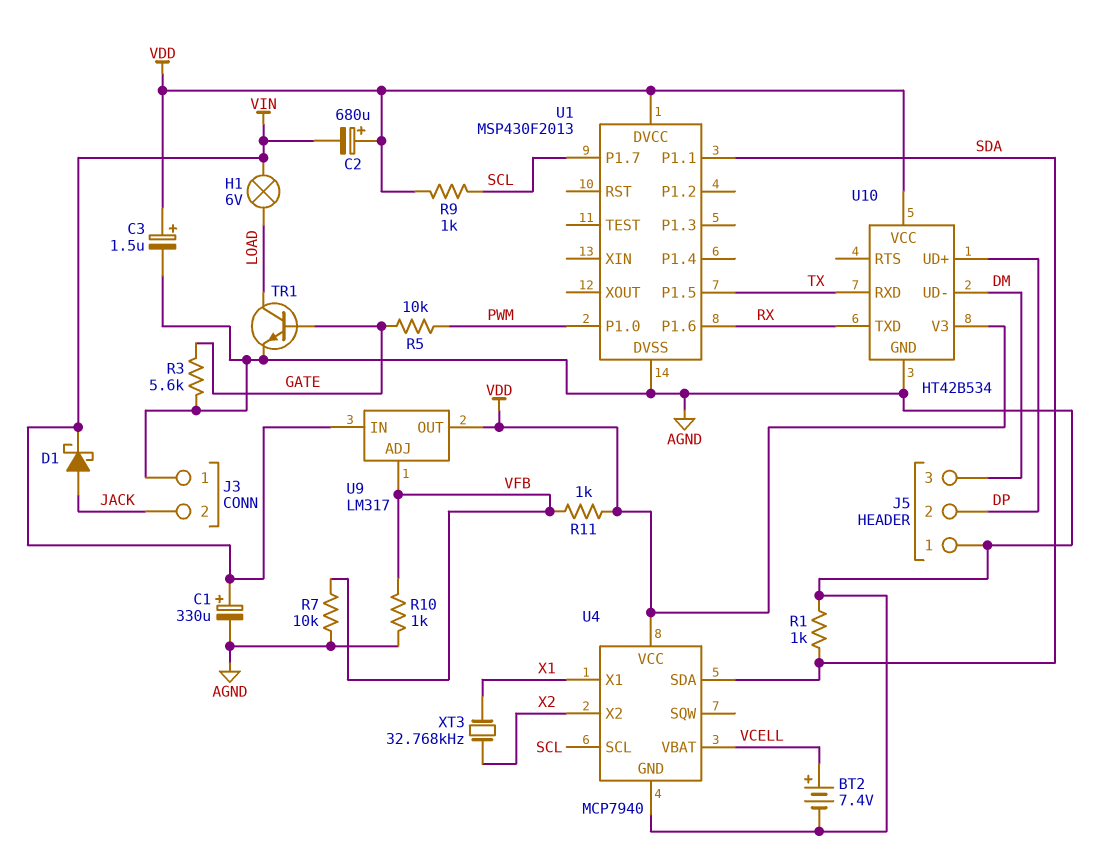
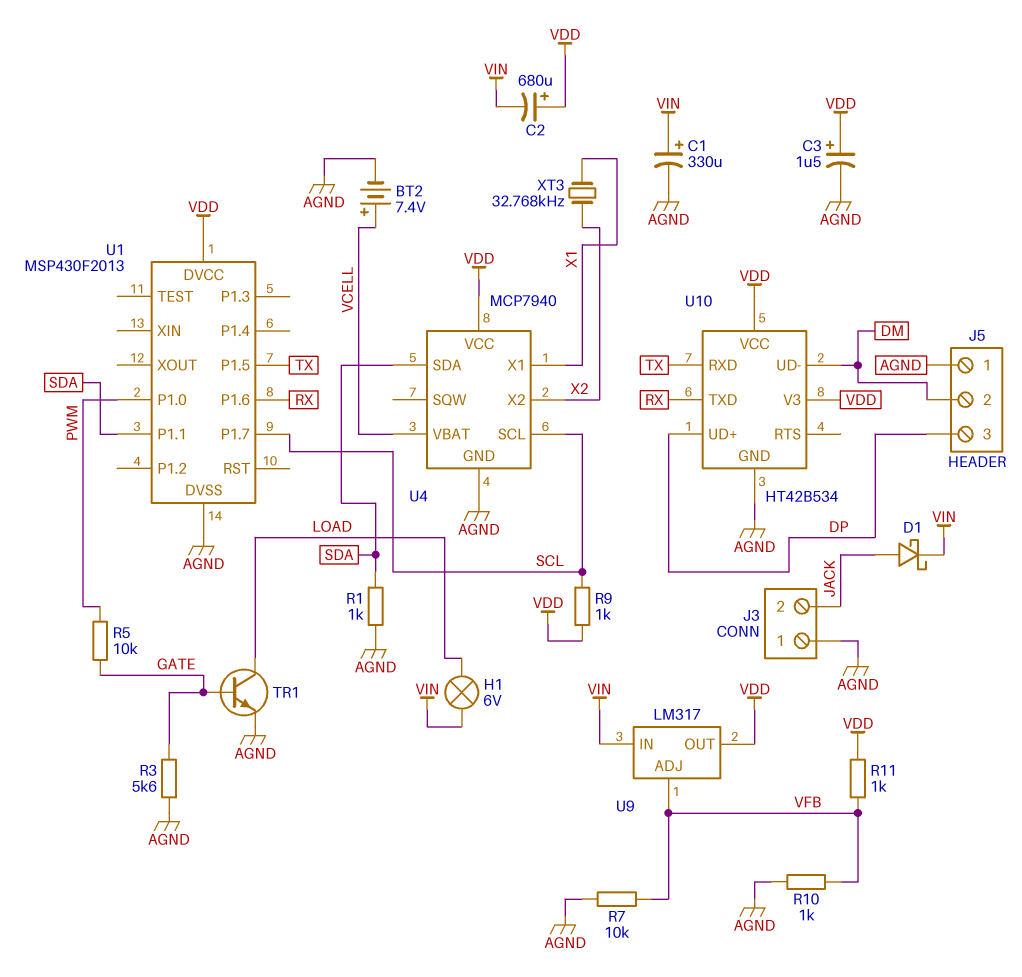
J5 pin 2: DP -> DM
J5 pin 3: DM -> DP

